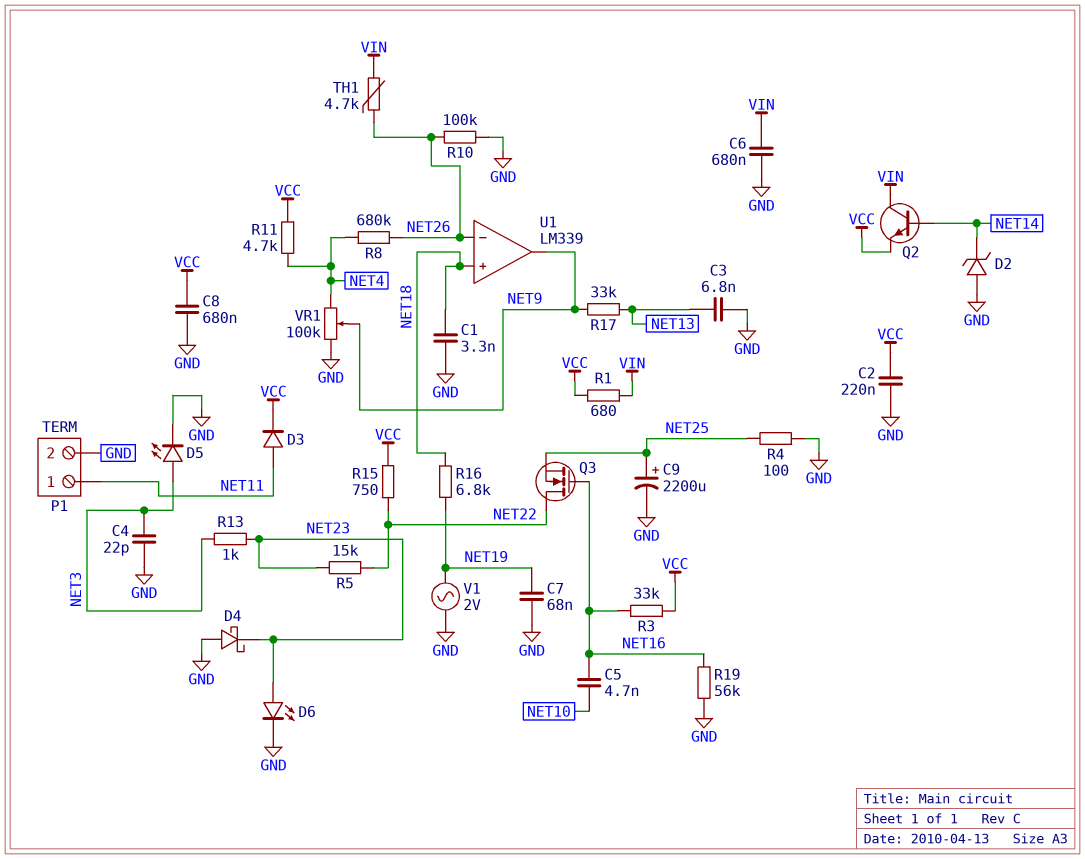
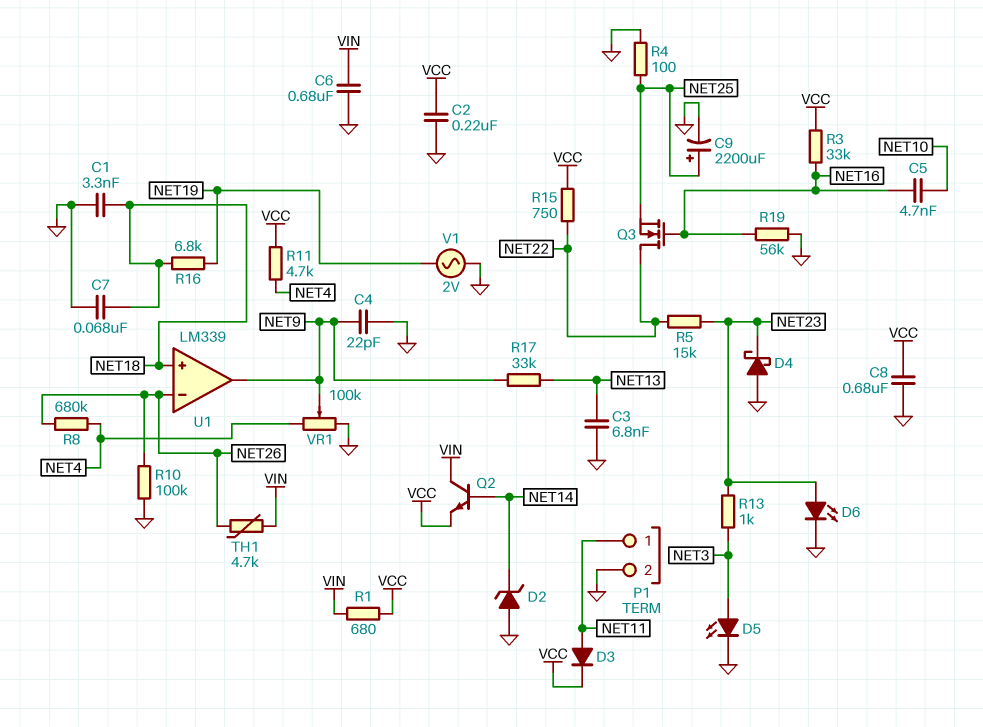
C4: 22pF (GND, NET3) -> 22pF (GND, NET9)
C7: 68nF (GND, NET19) -> 68nF (GND, NET18)

